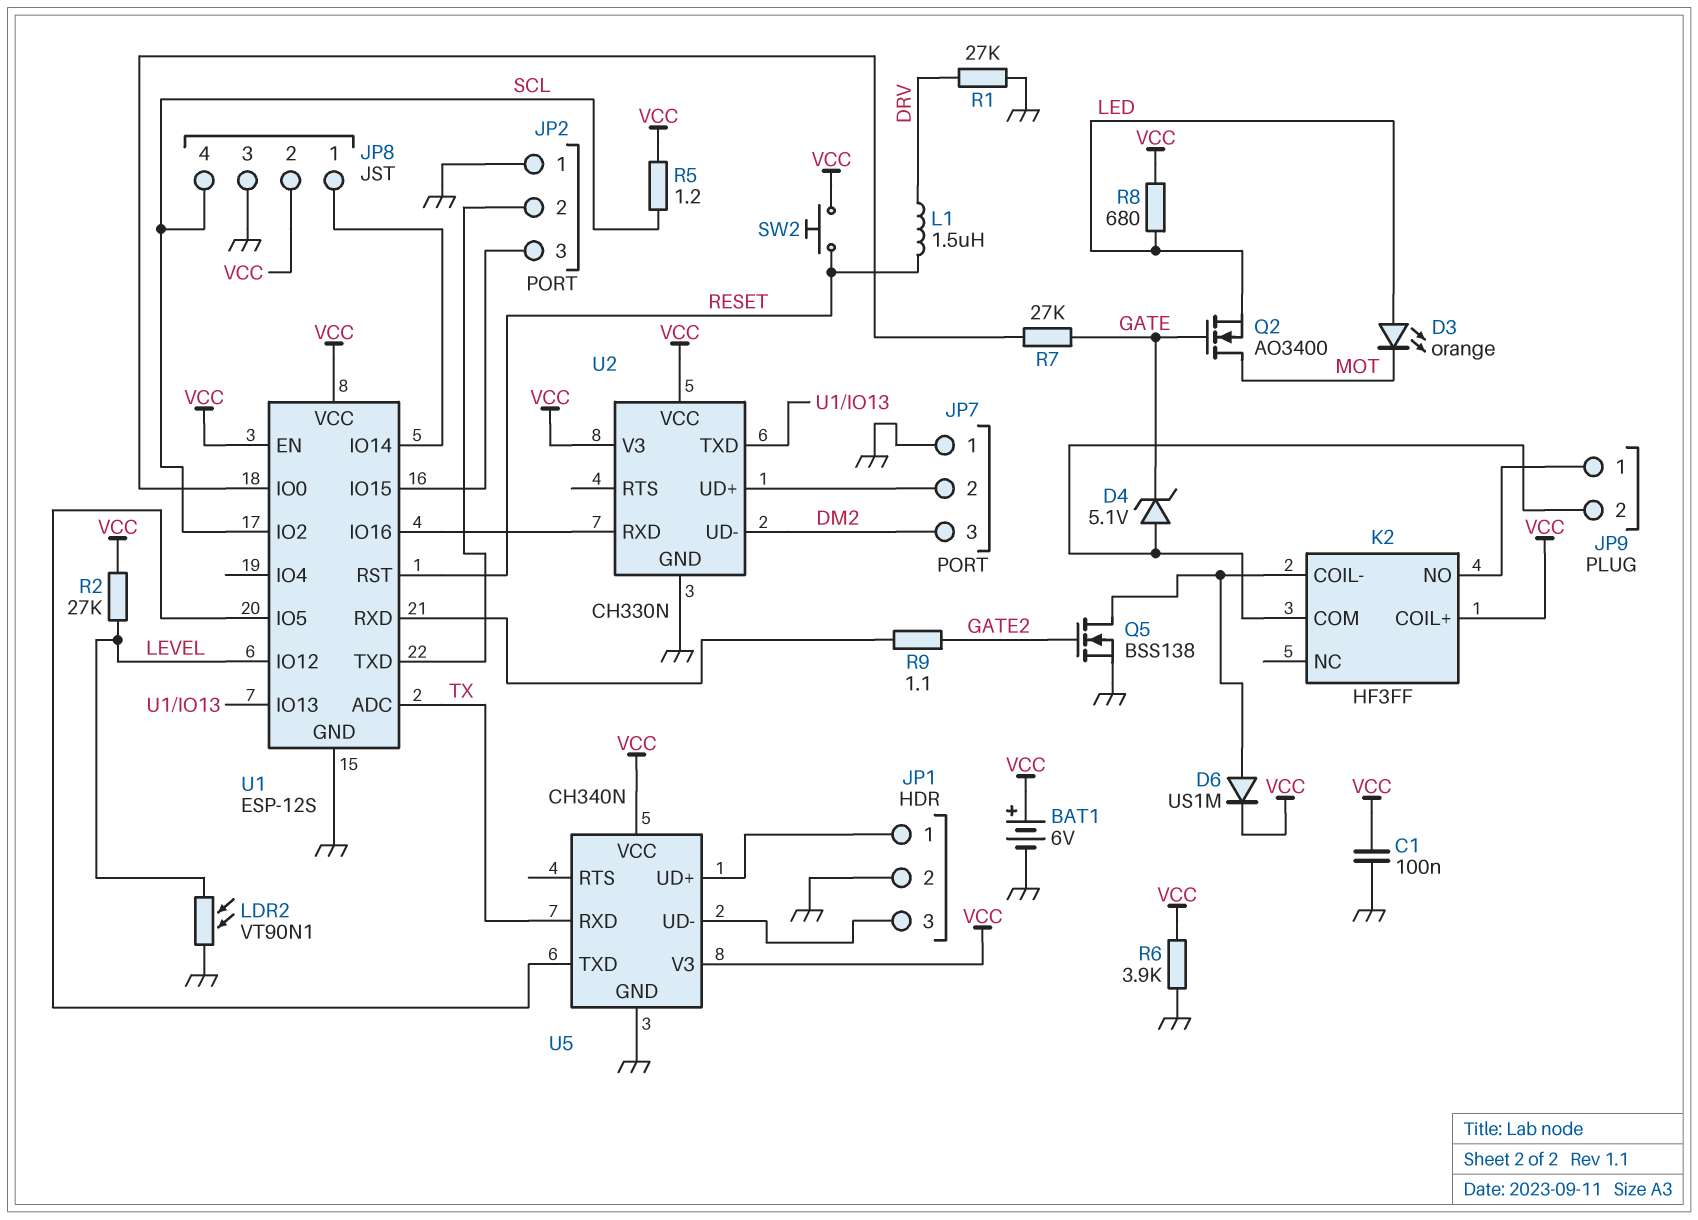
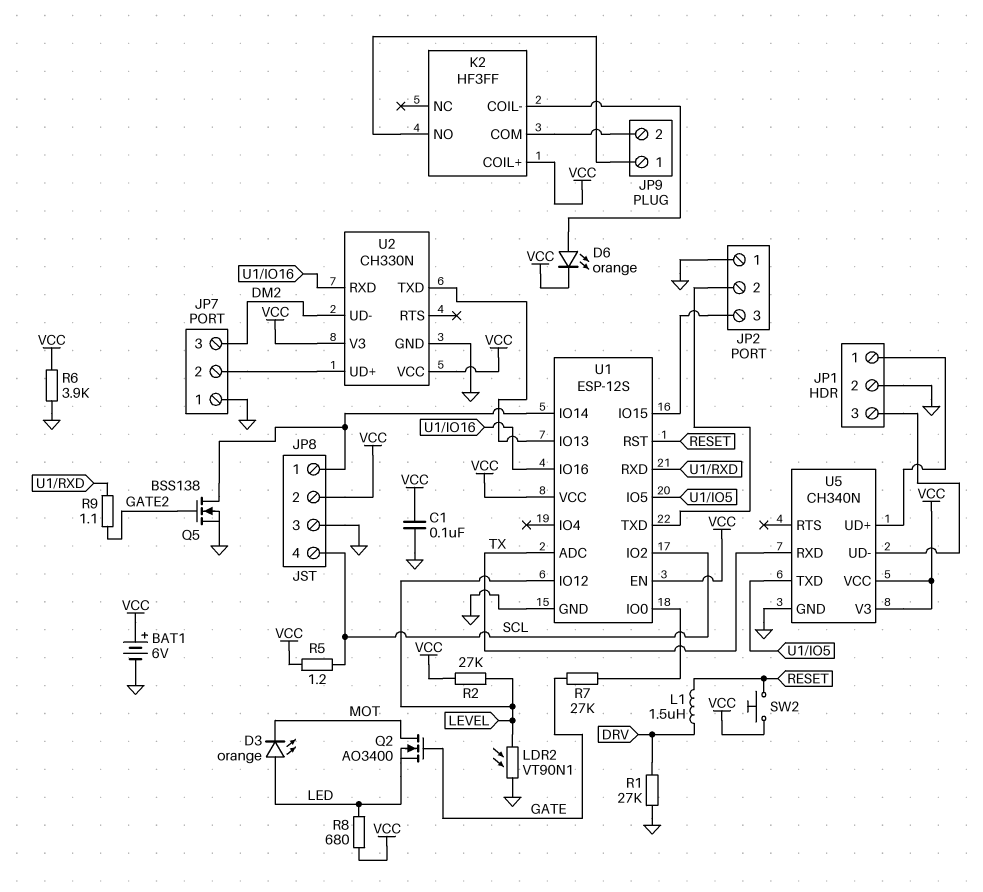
D4: zener 5.1V (A JP9/2, K GATE) -> none
D6: diode US1M (A K2/COIL-, K VCC) -> LED orange (A K2/COIL-, K VCC)
Q5: NMOS BSS138 (G GATE2, D K2/COIL-, S GND) -> NMOS BSS138 (G GATE2, D JP8/1, S GND)

